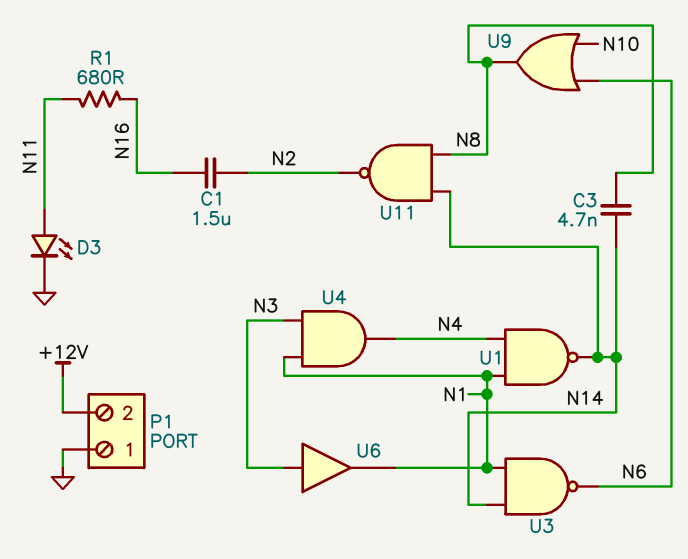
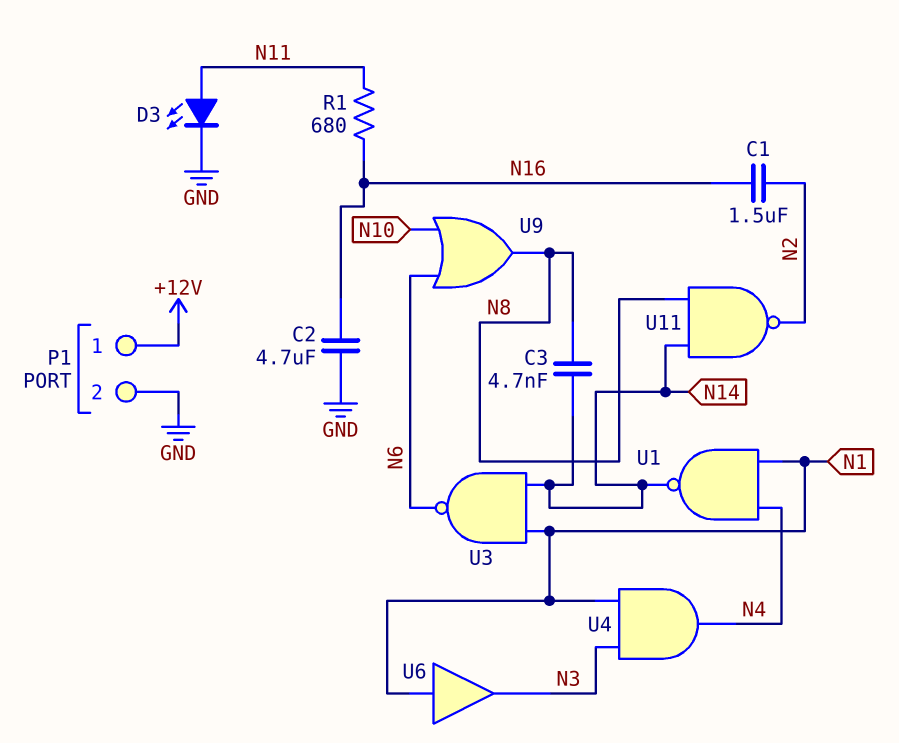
C2: none -> 4.7uF (GND, N16)
P1 pin 1: GND -> +12V
P1 pin 2: +12V -> GND
U6: buffer (in N3, out N1) -> buffer (in N1, out N3)

